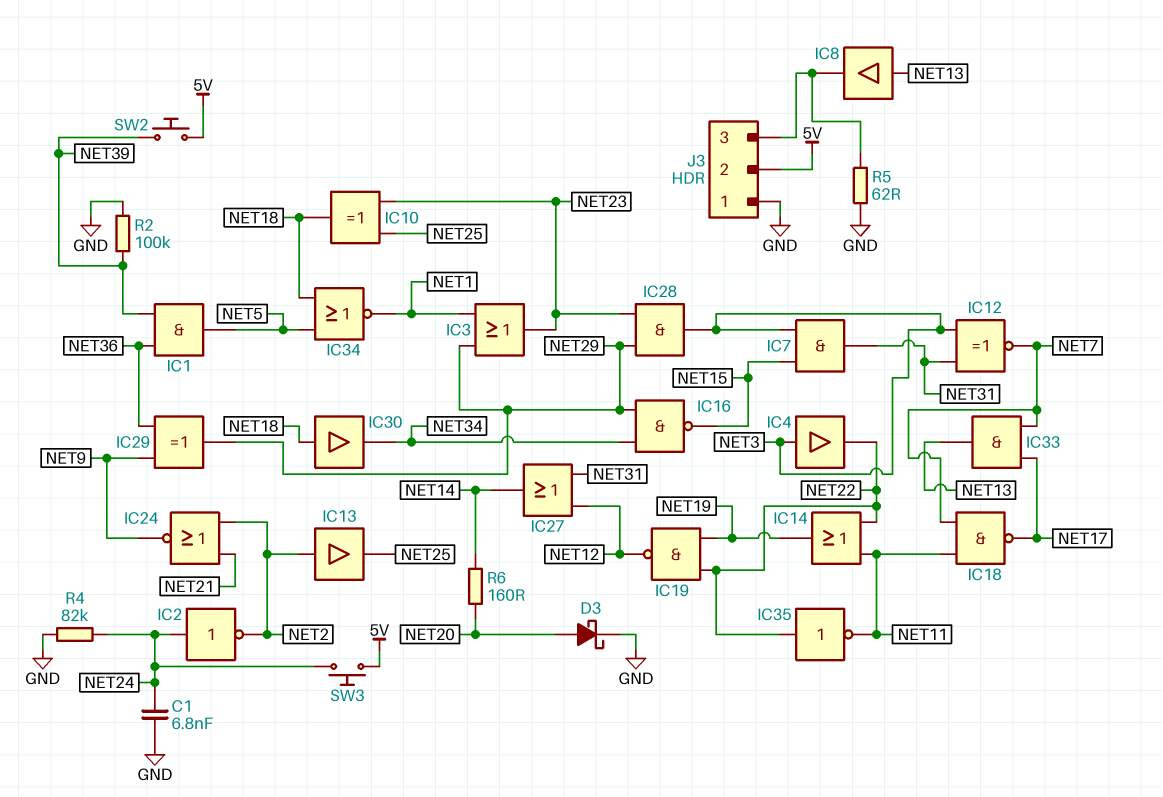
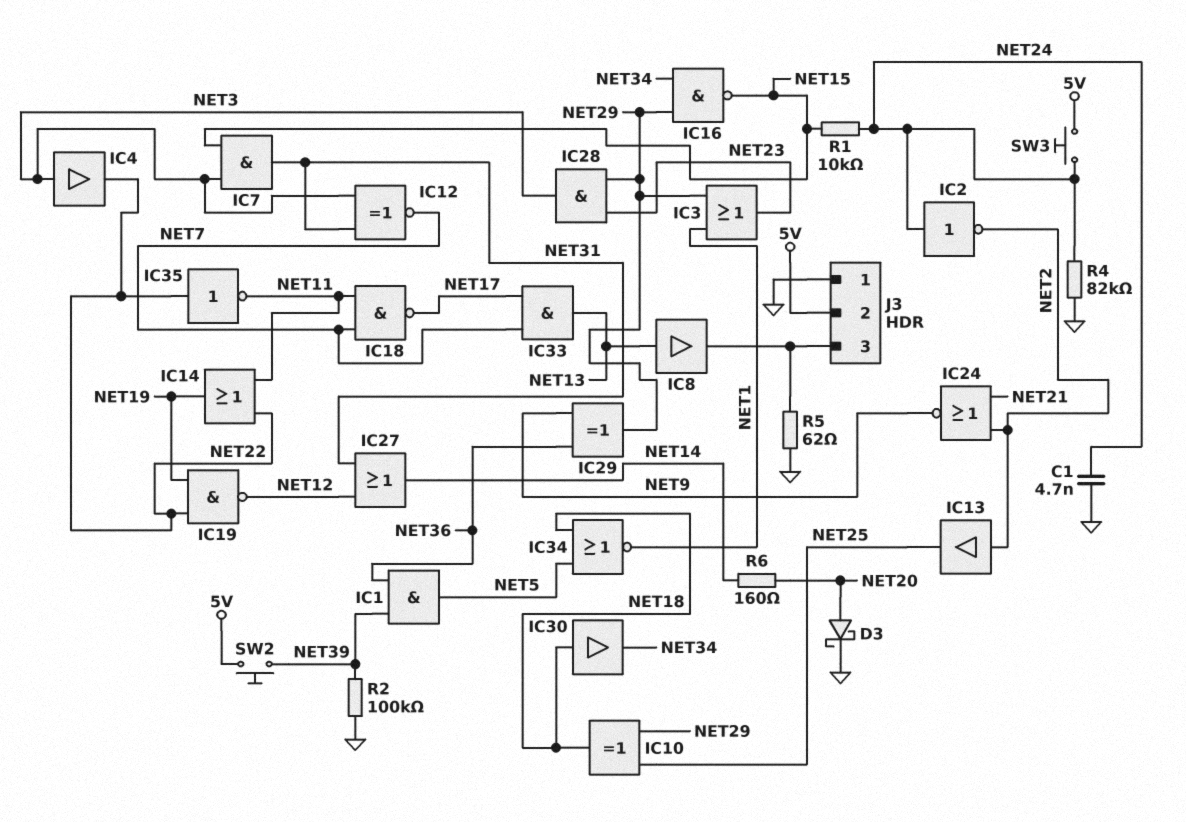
C1: 6.8nF (GND, NET24) -> 4.7nF (GND, NET24)
IC10: XOR (in NET23, in NET25, out NET18) -> XOR (in NET25, in NET29, out NET18)
R1: none -> 10k (NET15, NET24)

